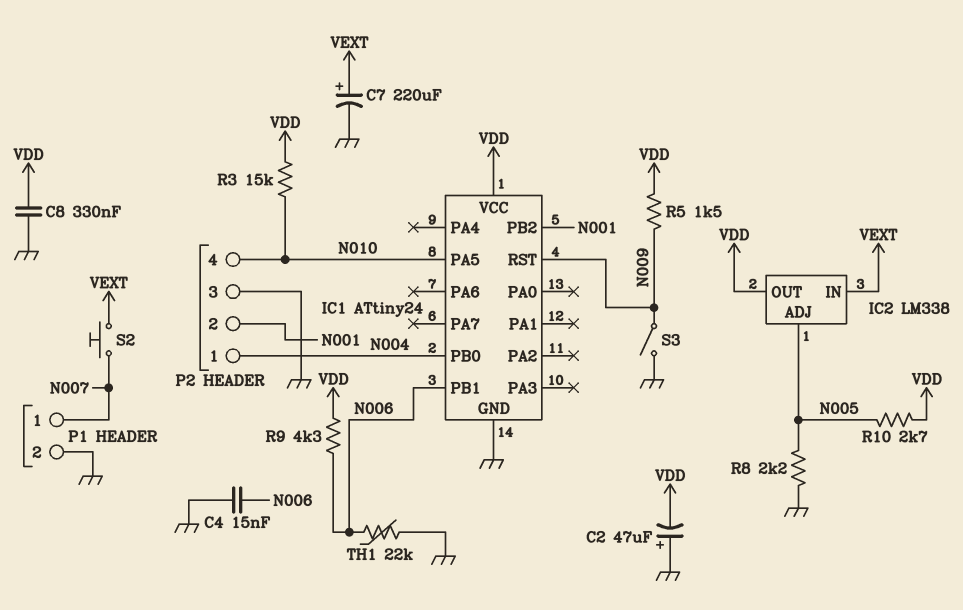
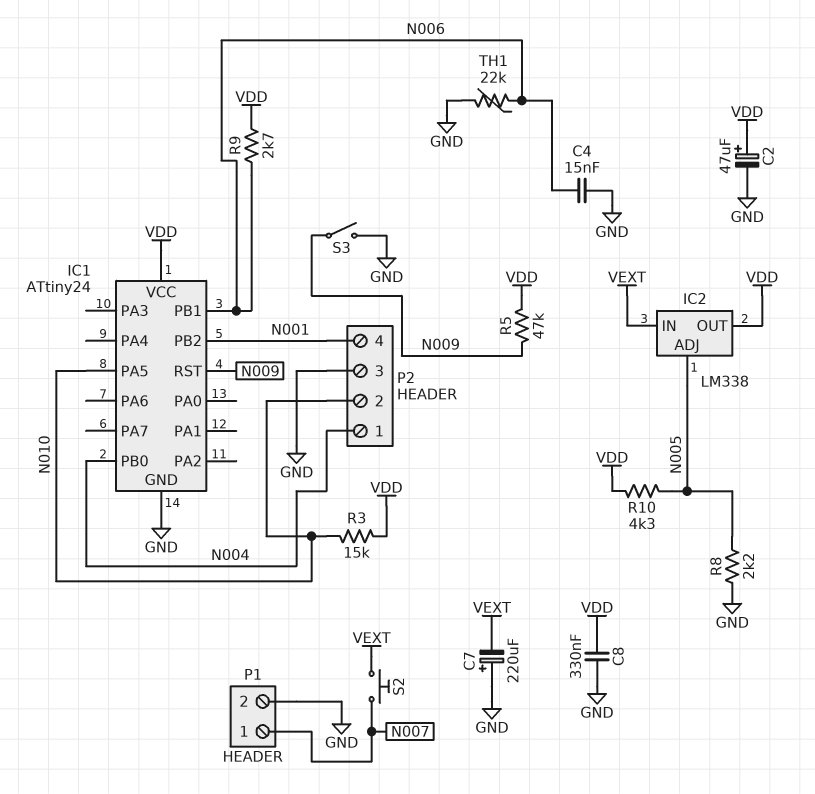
C2: 47uF (plus GND, minus VDD) -> 47uF (plus VDD, minus GND)
C7: 220uF (plus VEXT, minus GND) -> 220uF (plus GND, minus VEXT)
P2 pin 2: N001 -> N010
P2 pin 4: N010 -> N001
R5: 1.5k (N009, VDD) -> 47k (N009, VDD)
R9: 4.3k (N006, VDD) -> 2.7k (N006, VDD)
R10: 2.7k (N005, VDD) -> 4.3k (N005, VDD)

